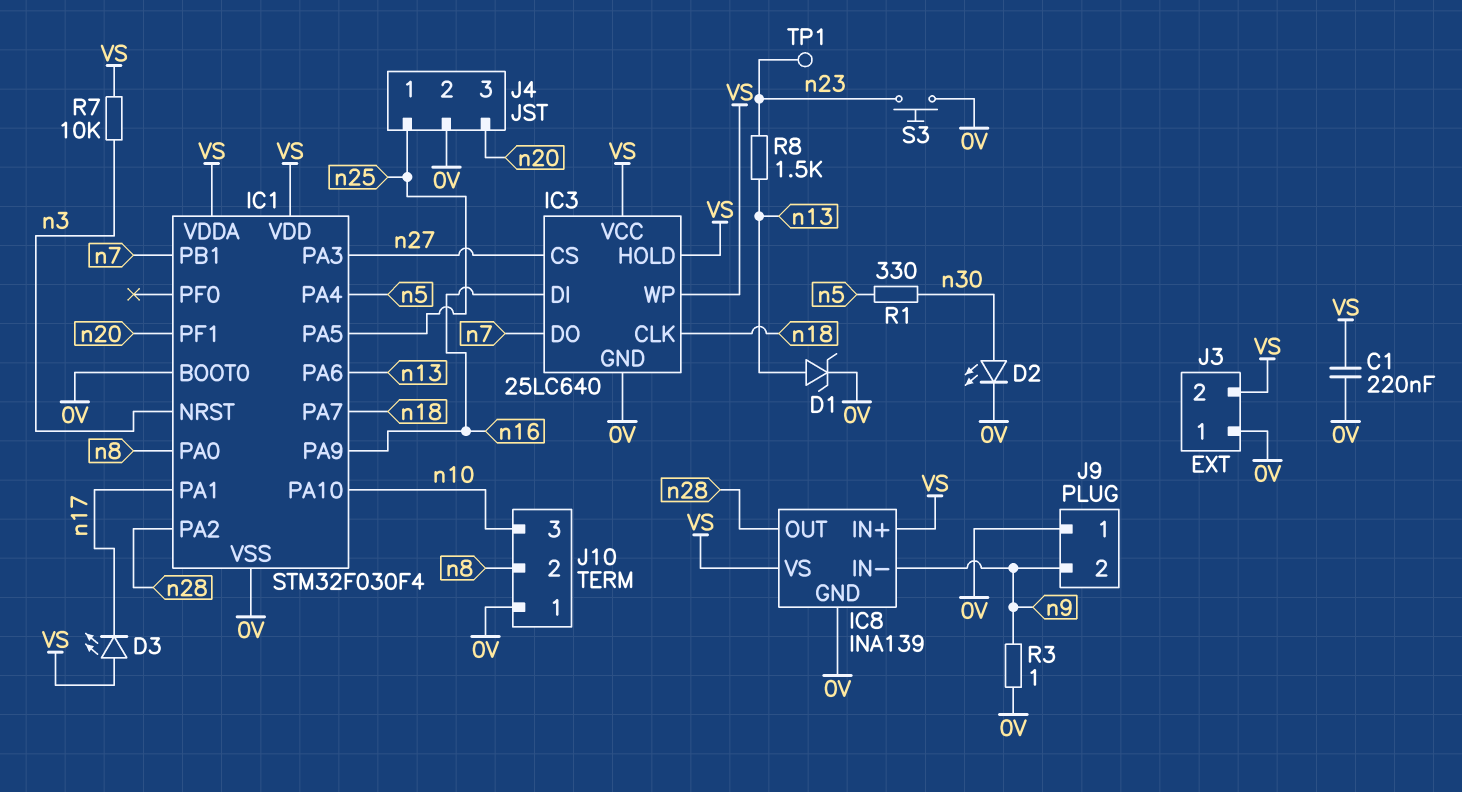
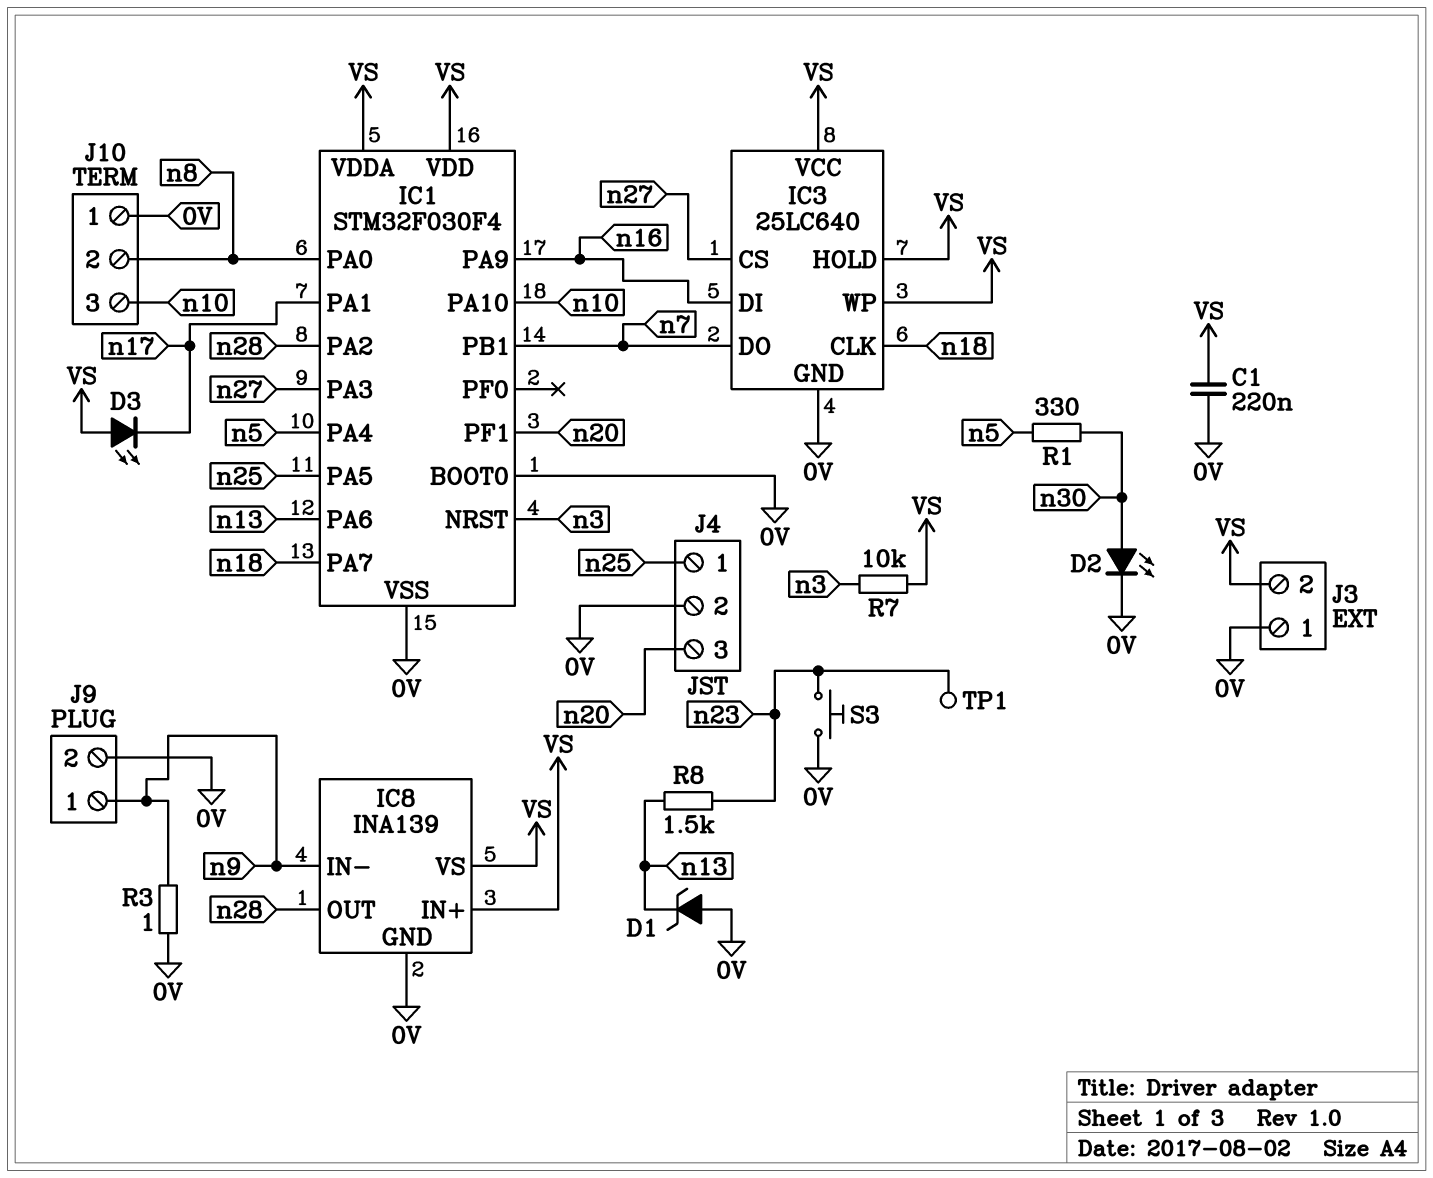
D1: zener (A n13, K 0V) -> zener (A 0V, K n13)
J9 pin 1: 0V -> n9
J9 pin 2: n9 -> 0V

